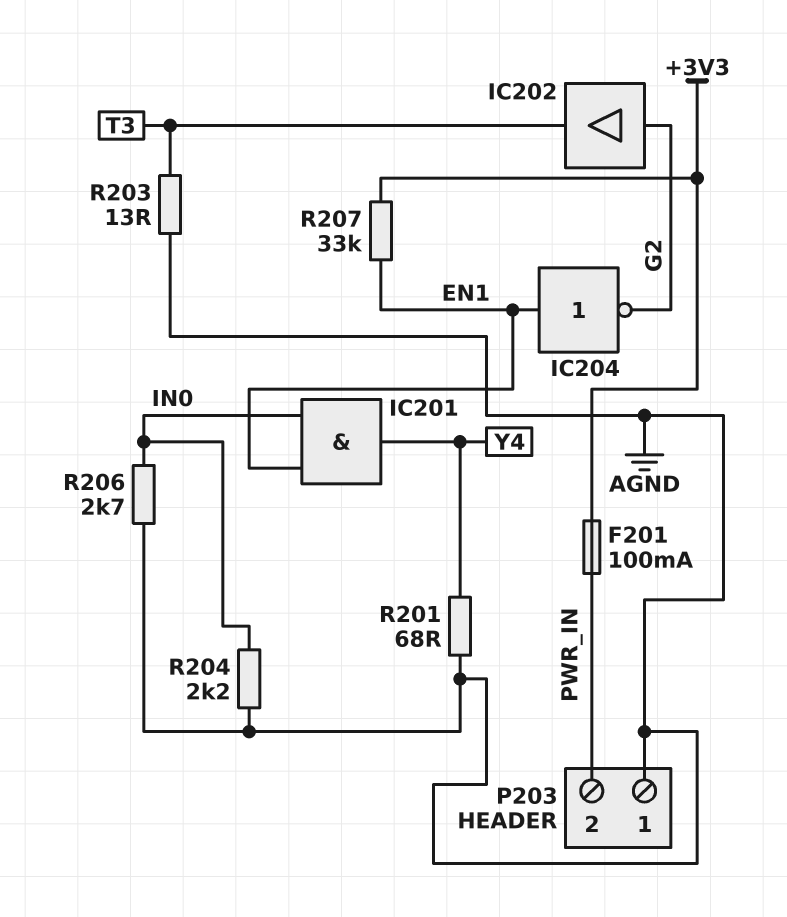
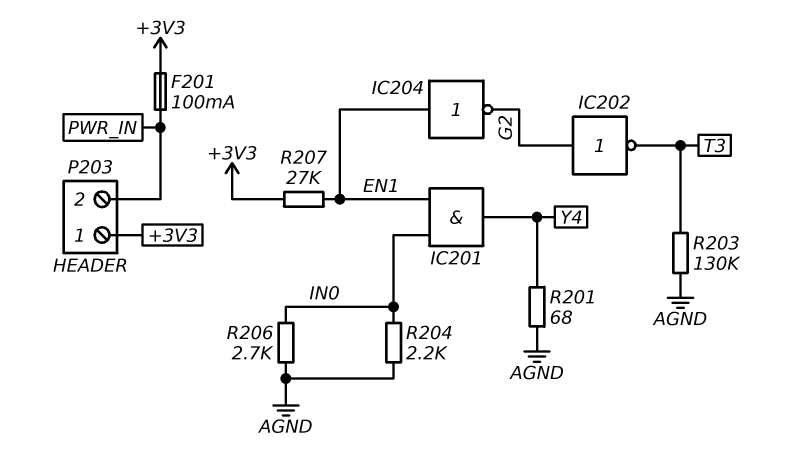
IC202: buffer (in G2, out T3) -> NOT (in G2, out T3)
P203 pin 1: AGND -> +3V3
R203: 13 (AGND, T3) -> 130k (AGND, T3)
R207: 33k (+3V3, EN1) -> 27k (+3V3, EN1)

